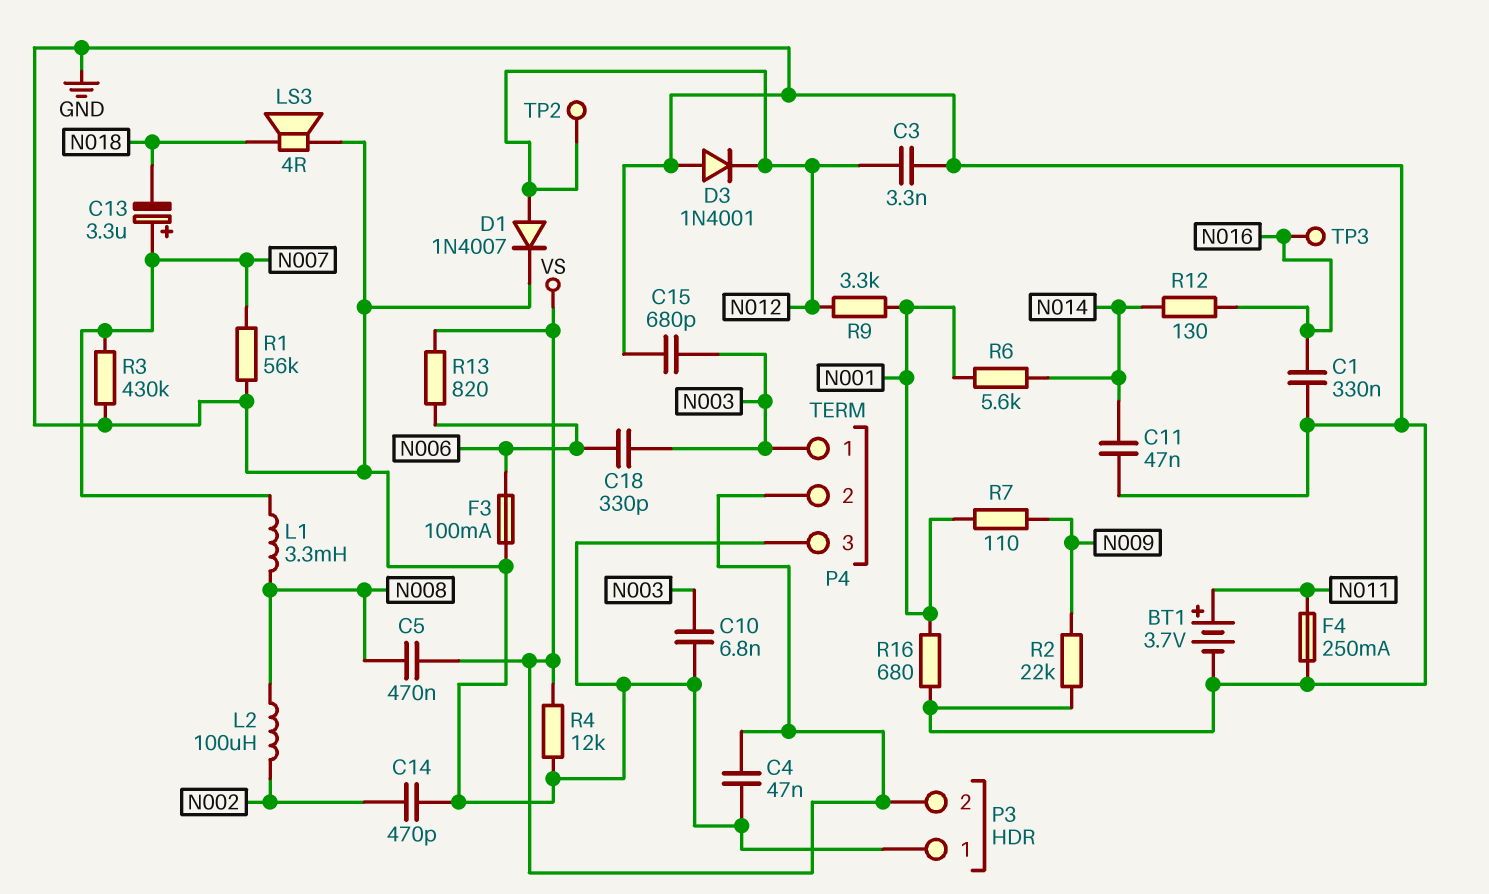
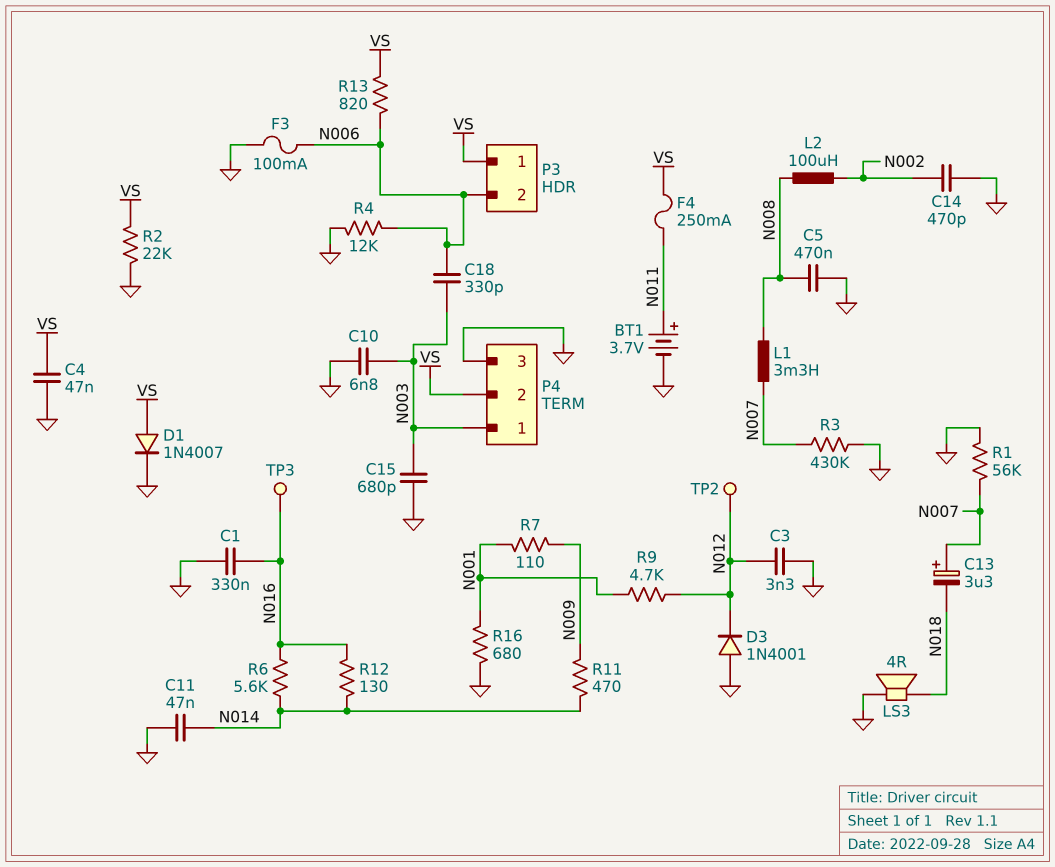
C5: 470nF (N008, VS) -> 470nF (GND, N008)
D1: diode 1N4007 (A N012, K GND) -> diode 1N4007 (A VS, K GND)
F4: 250mA (GND, N011) -> 250mA (N011, VS)
P3 pin 1: GND -> VS
P3 pin 2: VS -> N006
R2: 22k (GND, N009) -> 22k (GND, VS)
R4: 12k (GND, VS) -> 12k (GND, N006)
R6: 5.6k (N001, N014) -> 5.6k (N014, N016)
R9: 3.3k (N001, N012) -> 4.7k (N001, N012)
R11: none -> 470 (N009, N014)

